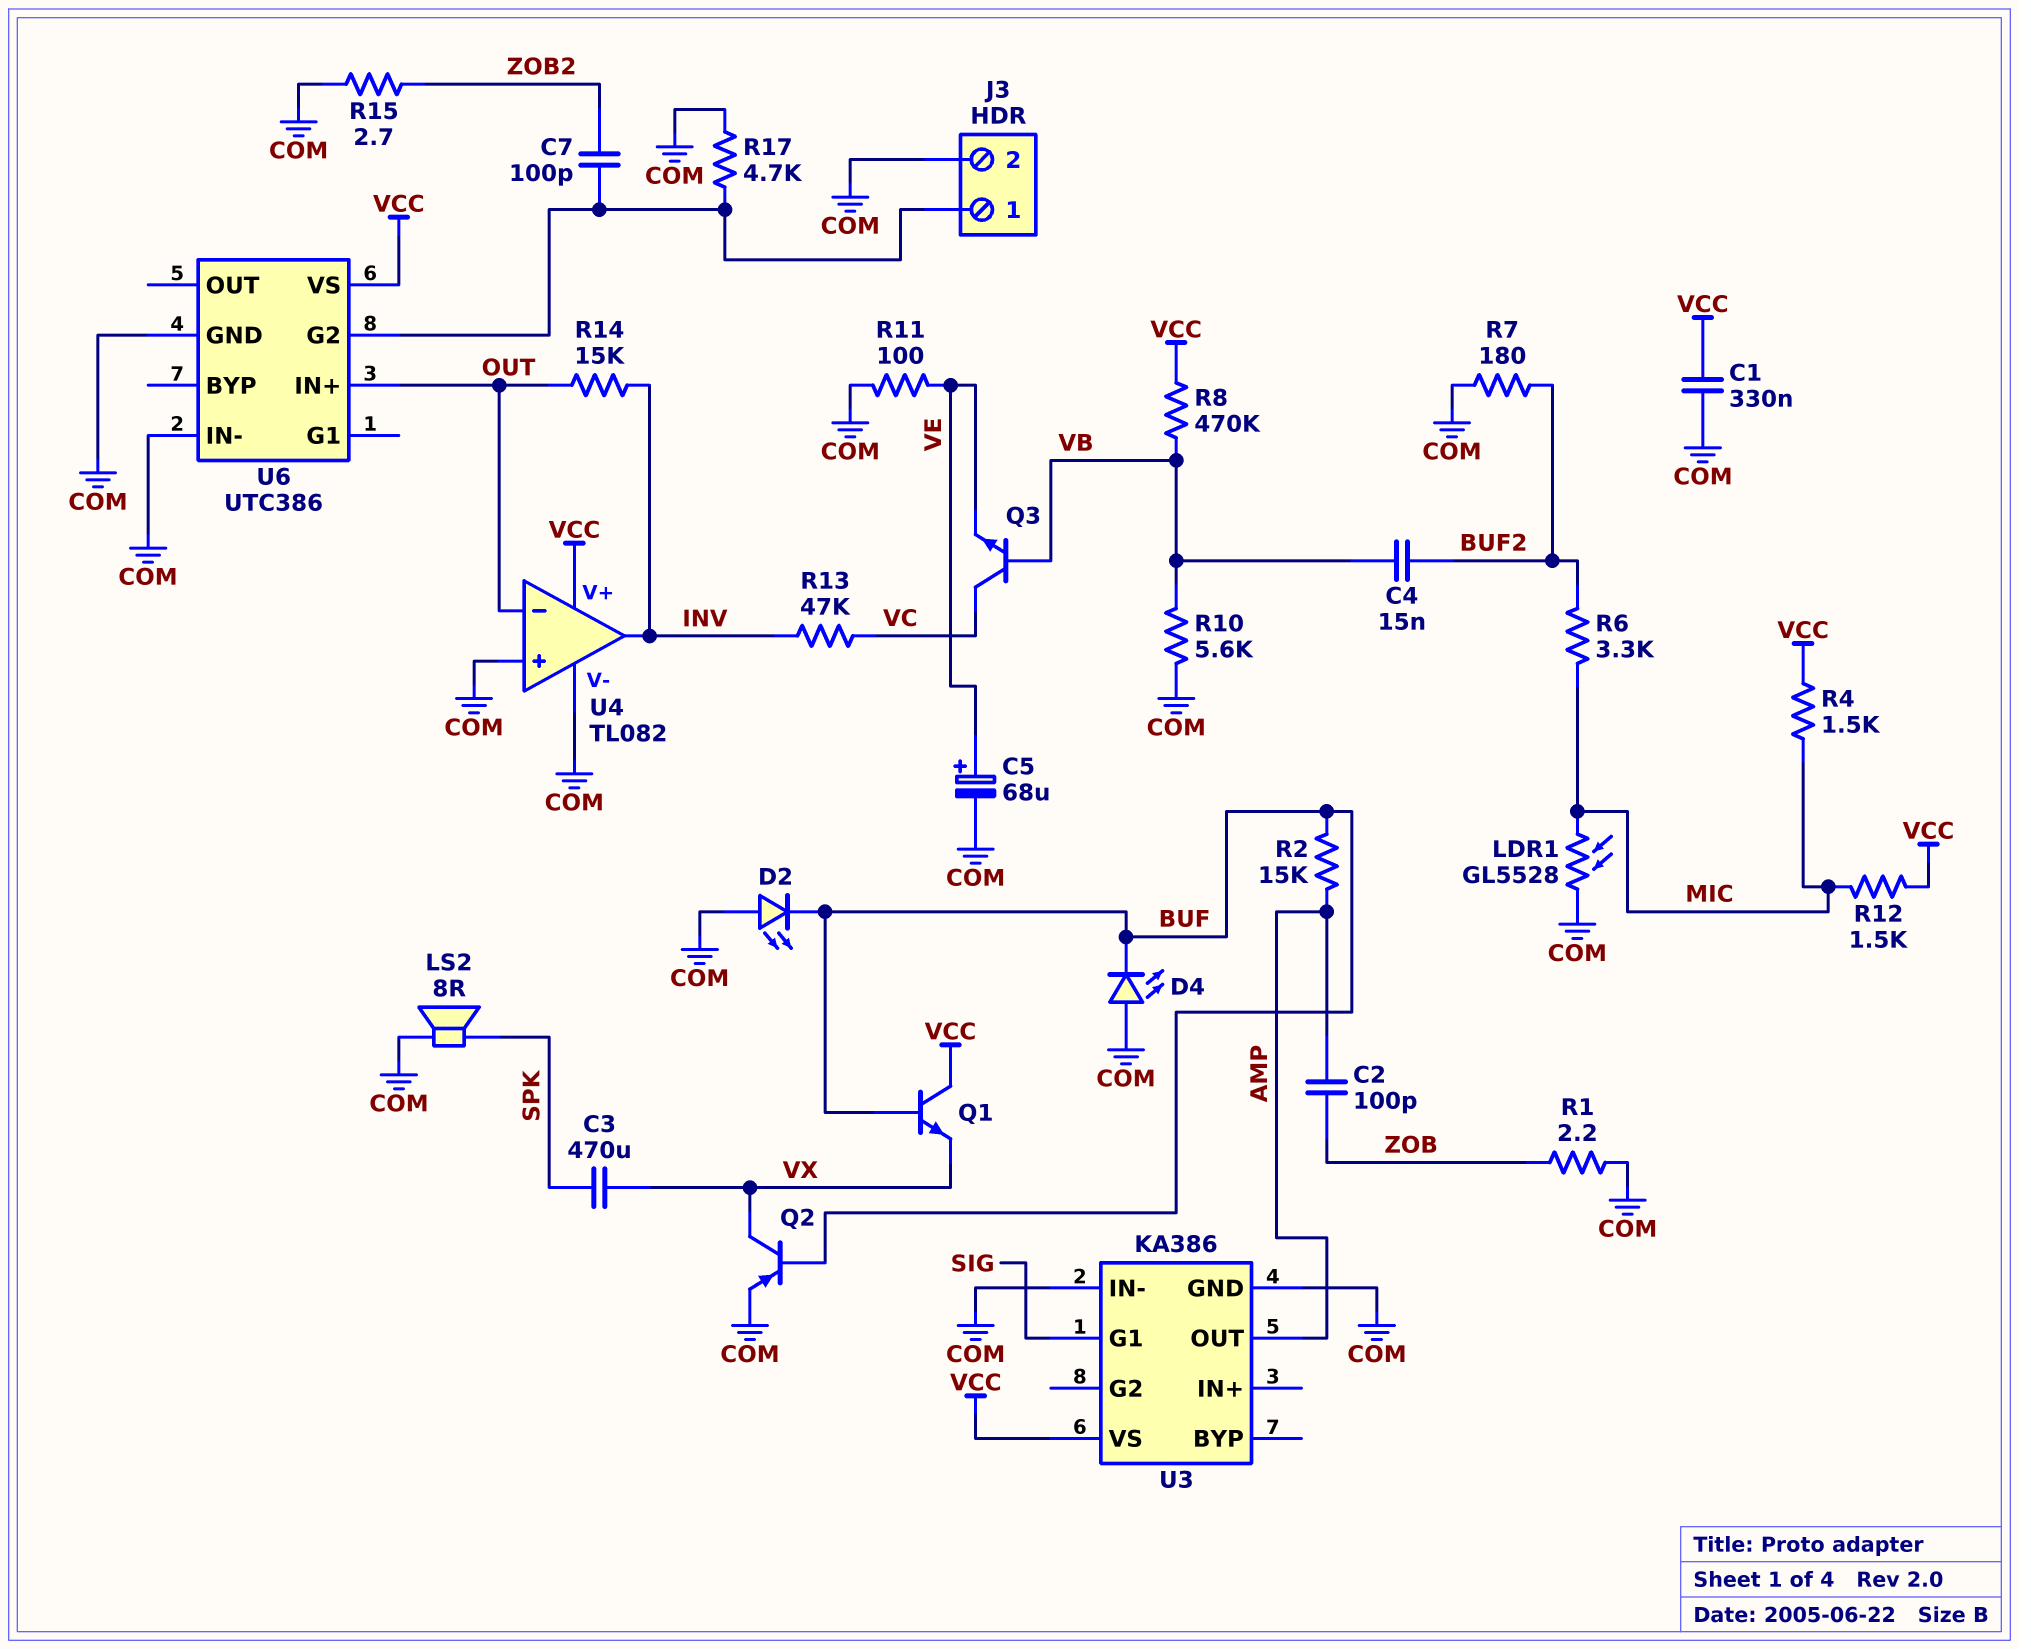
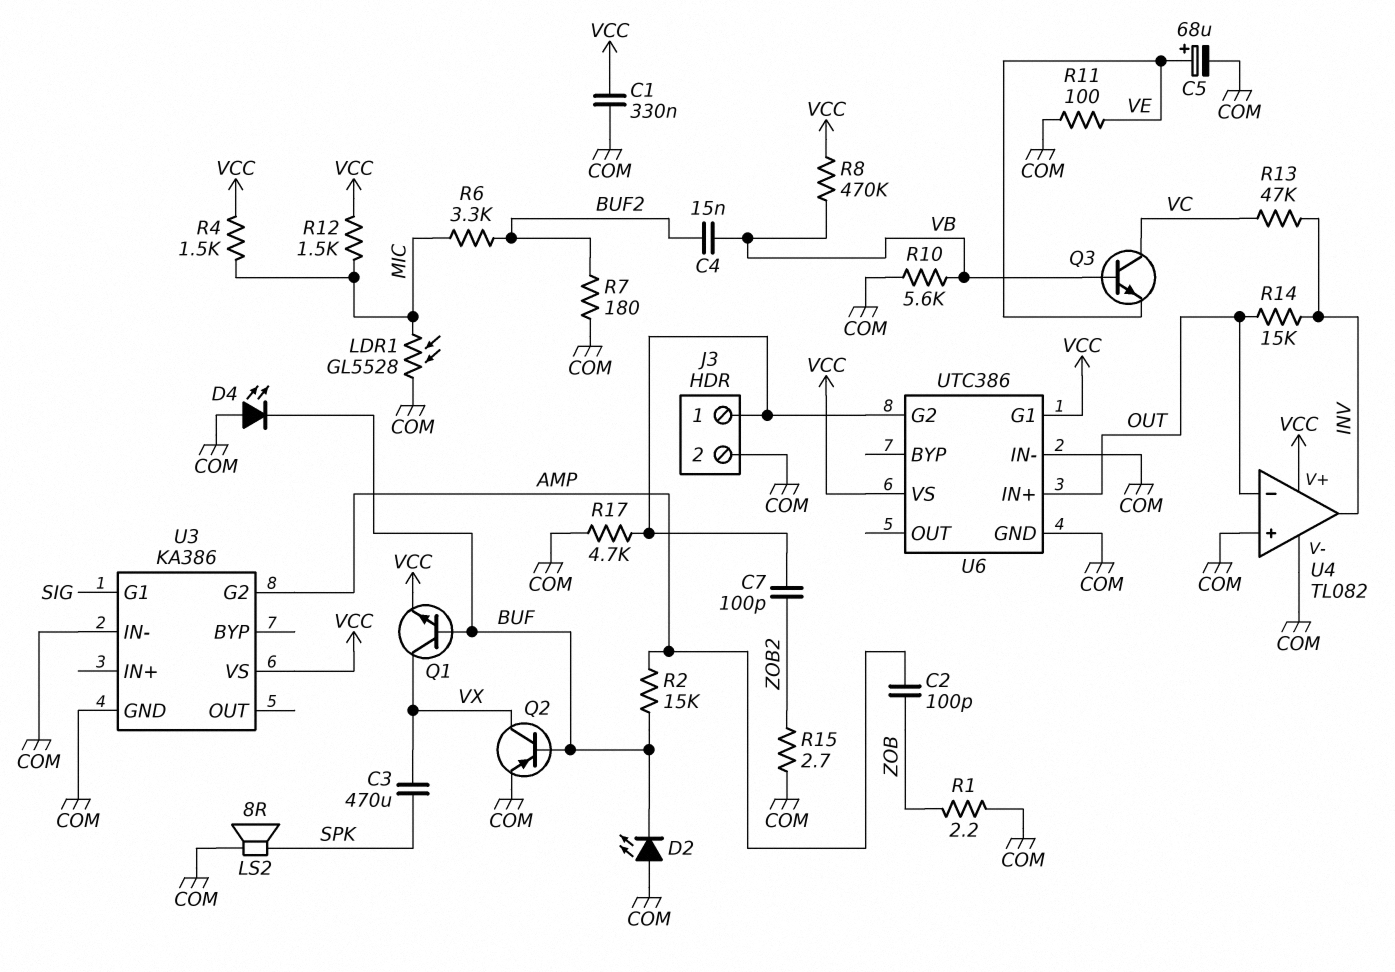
Q1: NPN (B BUF, C VCC, E VX) -> NPN (B BUF, C VX, E VCC)
U3 pin G2: none -> AMP
U3 pin OUT: AMP -> none
U6 pin G1: none -> VCC

